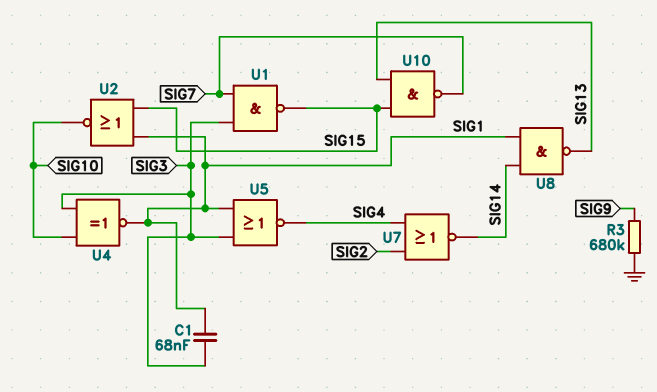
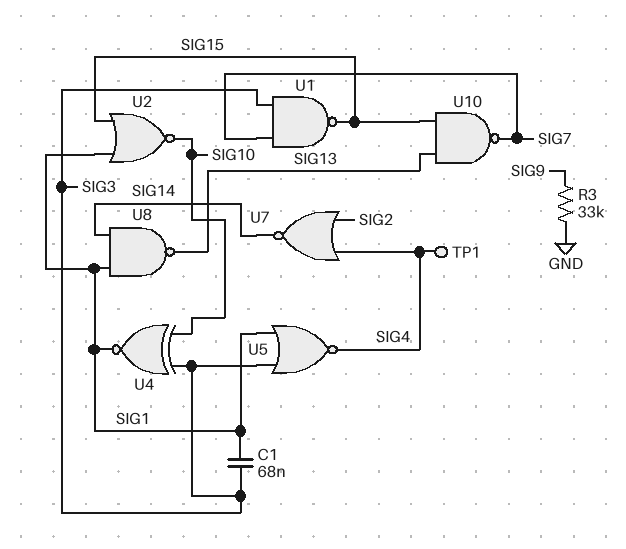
R3: 680k (GND, SIG9) -> 33k (GND, SIG9)
TP1: none -> test point (SIG4)

